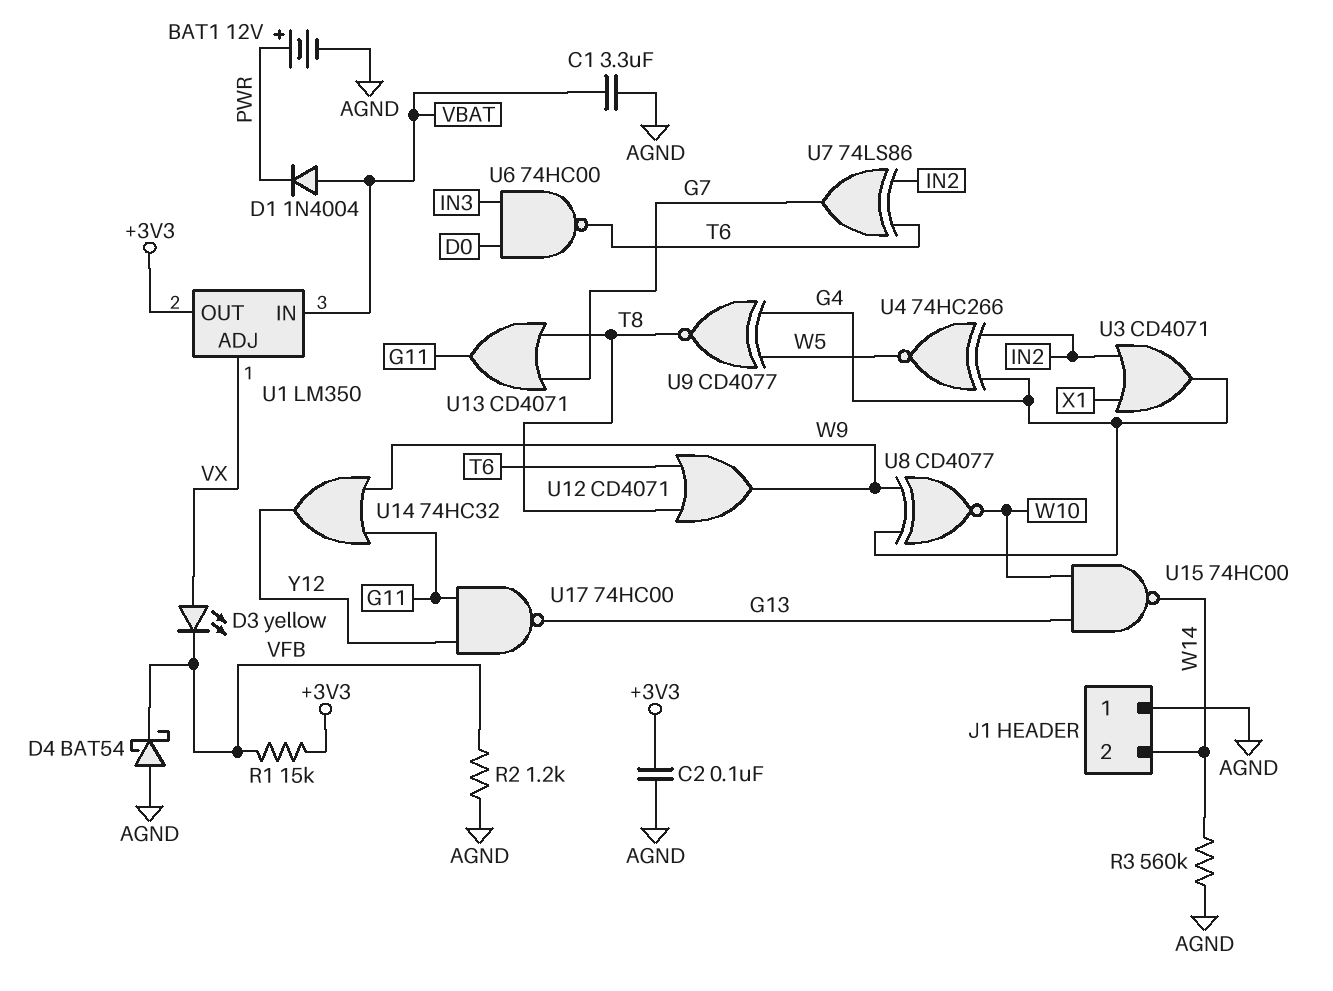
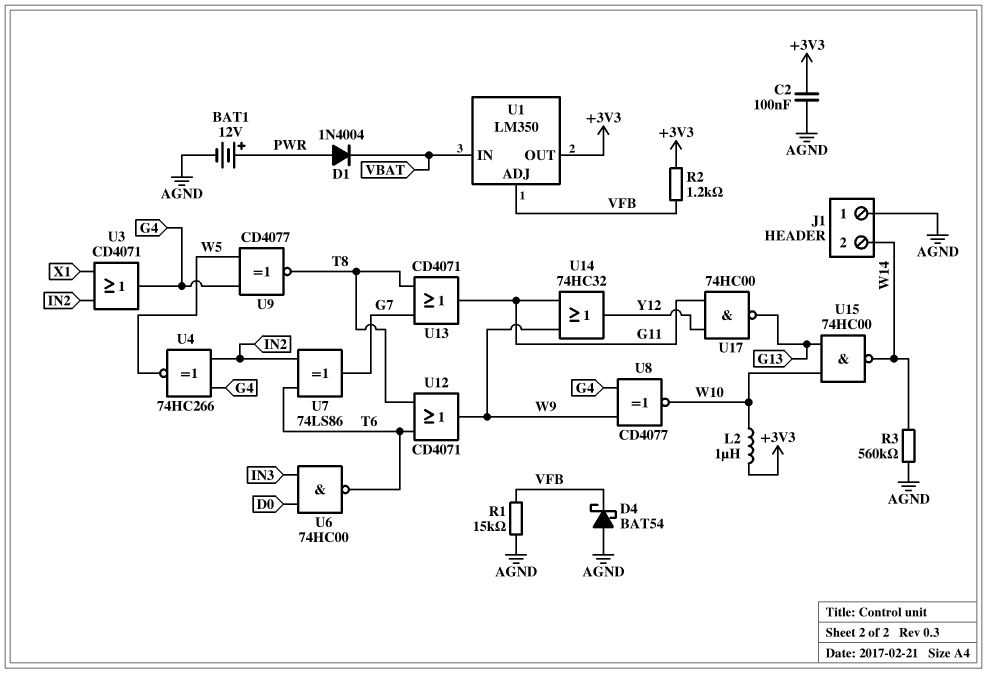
C1: 3.3uF (AGND, VBAT) -> none
D1: diode 1N4004 (A VBAT, K PWR) -> diode 1N4004 (A PWR, K VBAT)
D3: LED yellow (A VX, K VFB) -> none
L2: none -> 1uH (+3V3, W10)
R1: 15k (+3V3, VFB) -> 15k (AGND, VFB)
R2: 1.2k (AGND, VFB) -> 1.2k (+3V3, VFB)
U1 pin ADJ: VX -> VFB

